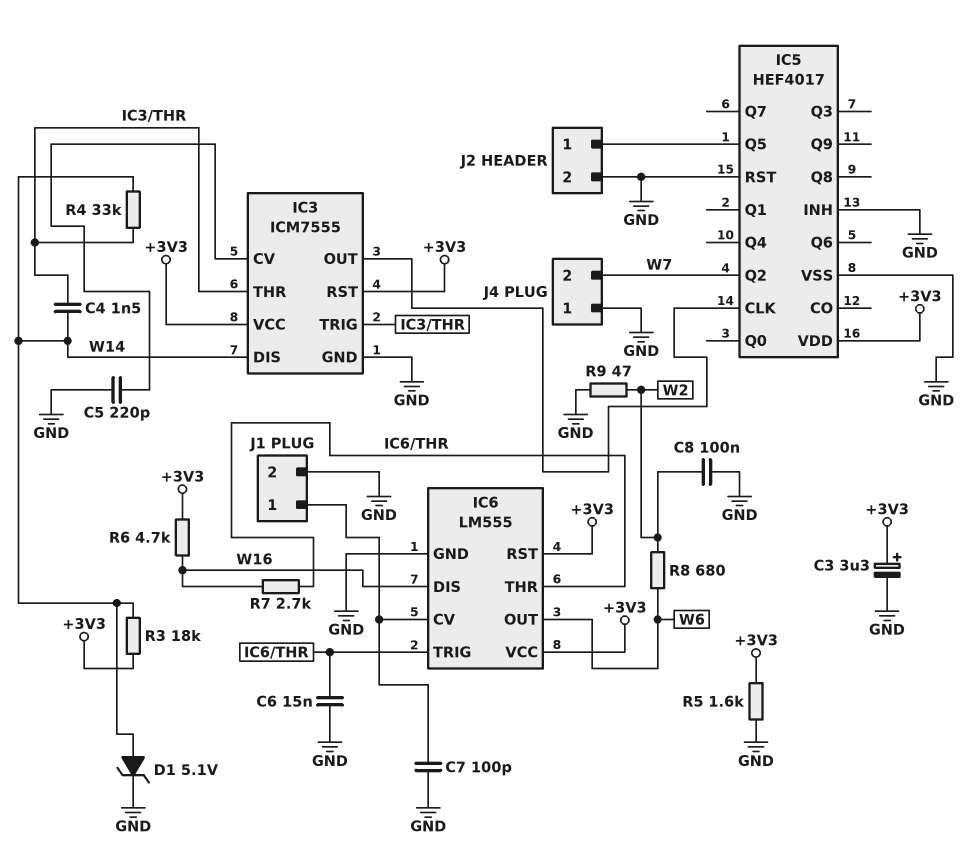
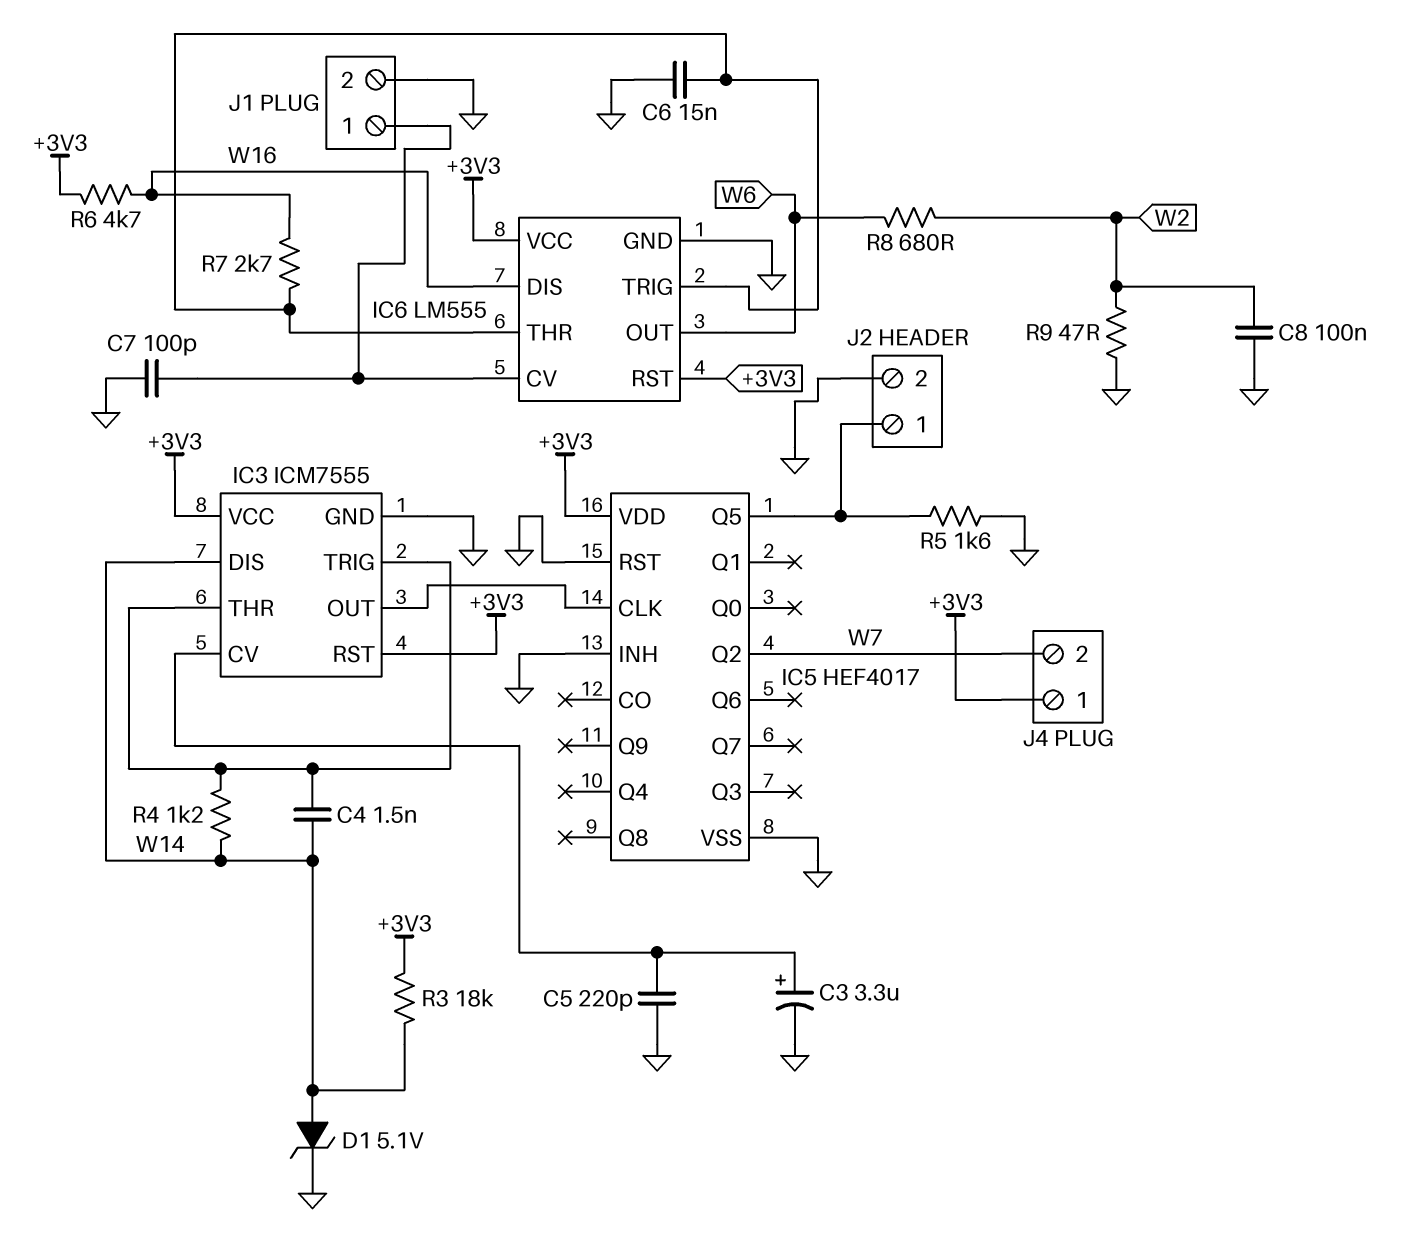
C3: 3.3uF (plus +3V3, minus GND) -> 3.3uF (plus IC3/CV, minus GND)
J4 pin 1: GND -> +3V3
R4: 33k (IC3/THR, W14) -> 1.2k (IC3/THR, W14)
R5: 1.6k (+3V3, GND) -> 1.6k (GND, IC5/Q5)

